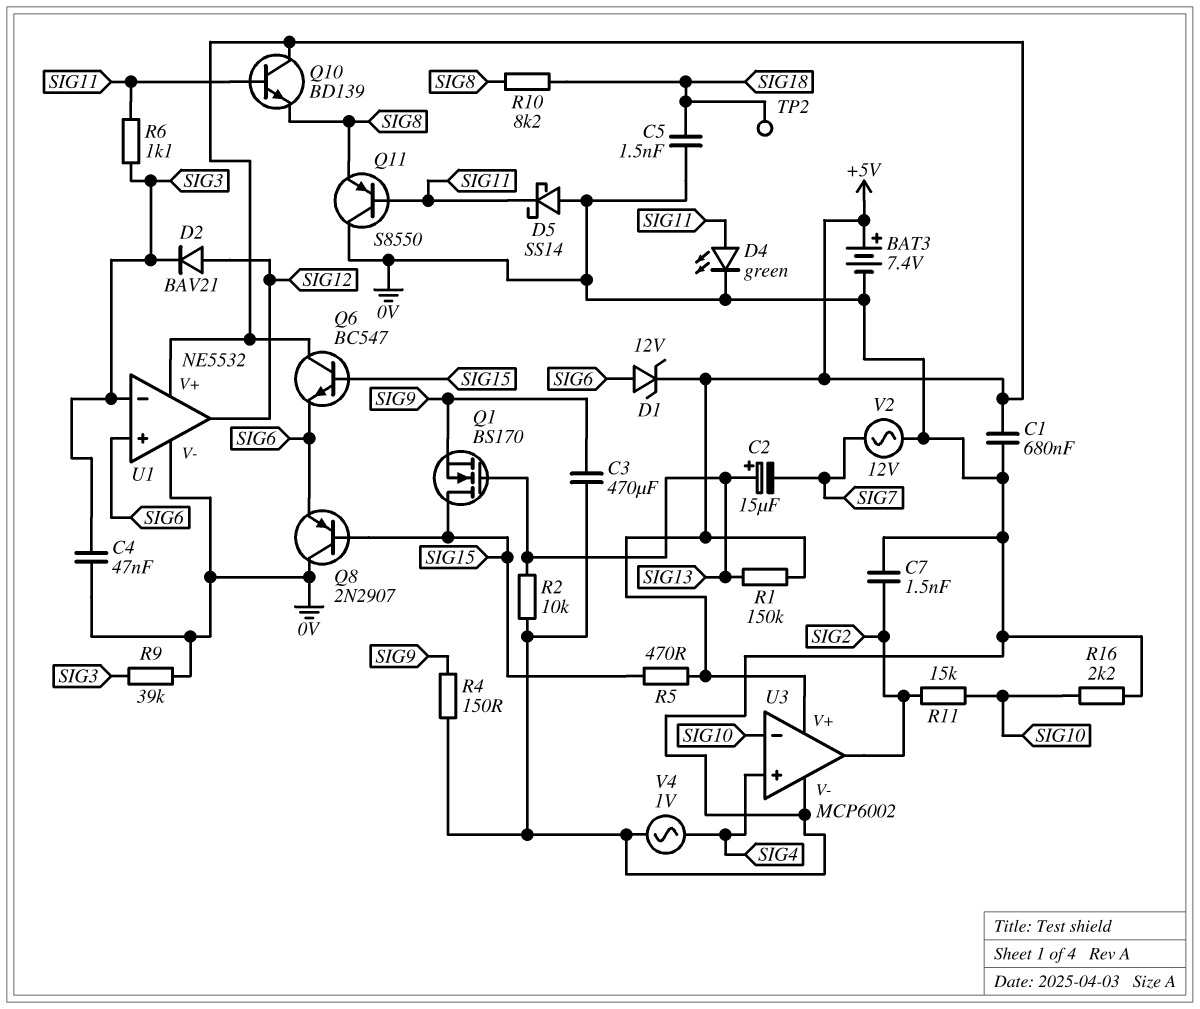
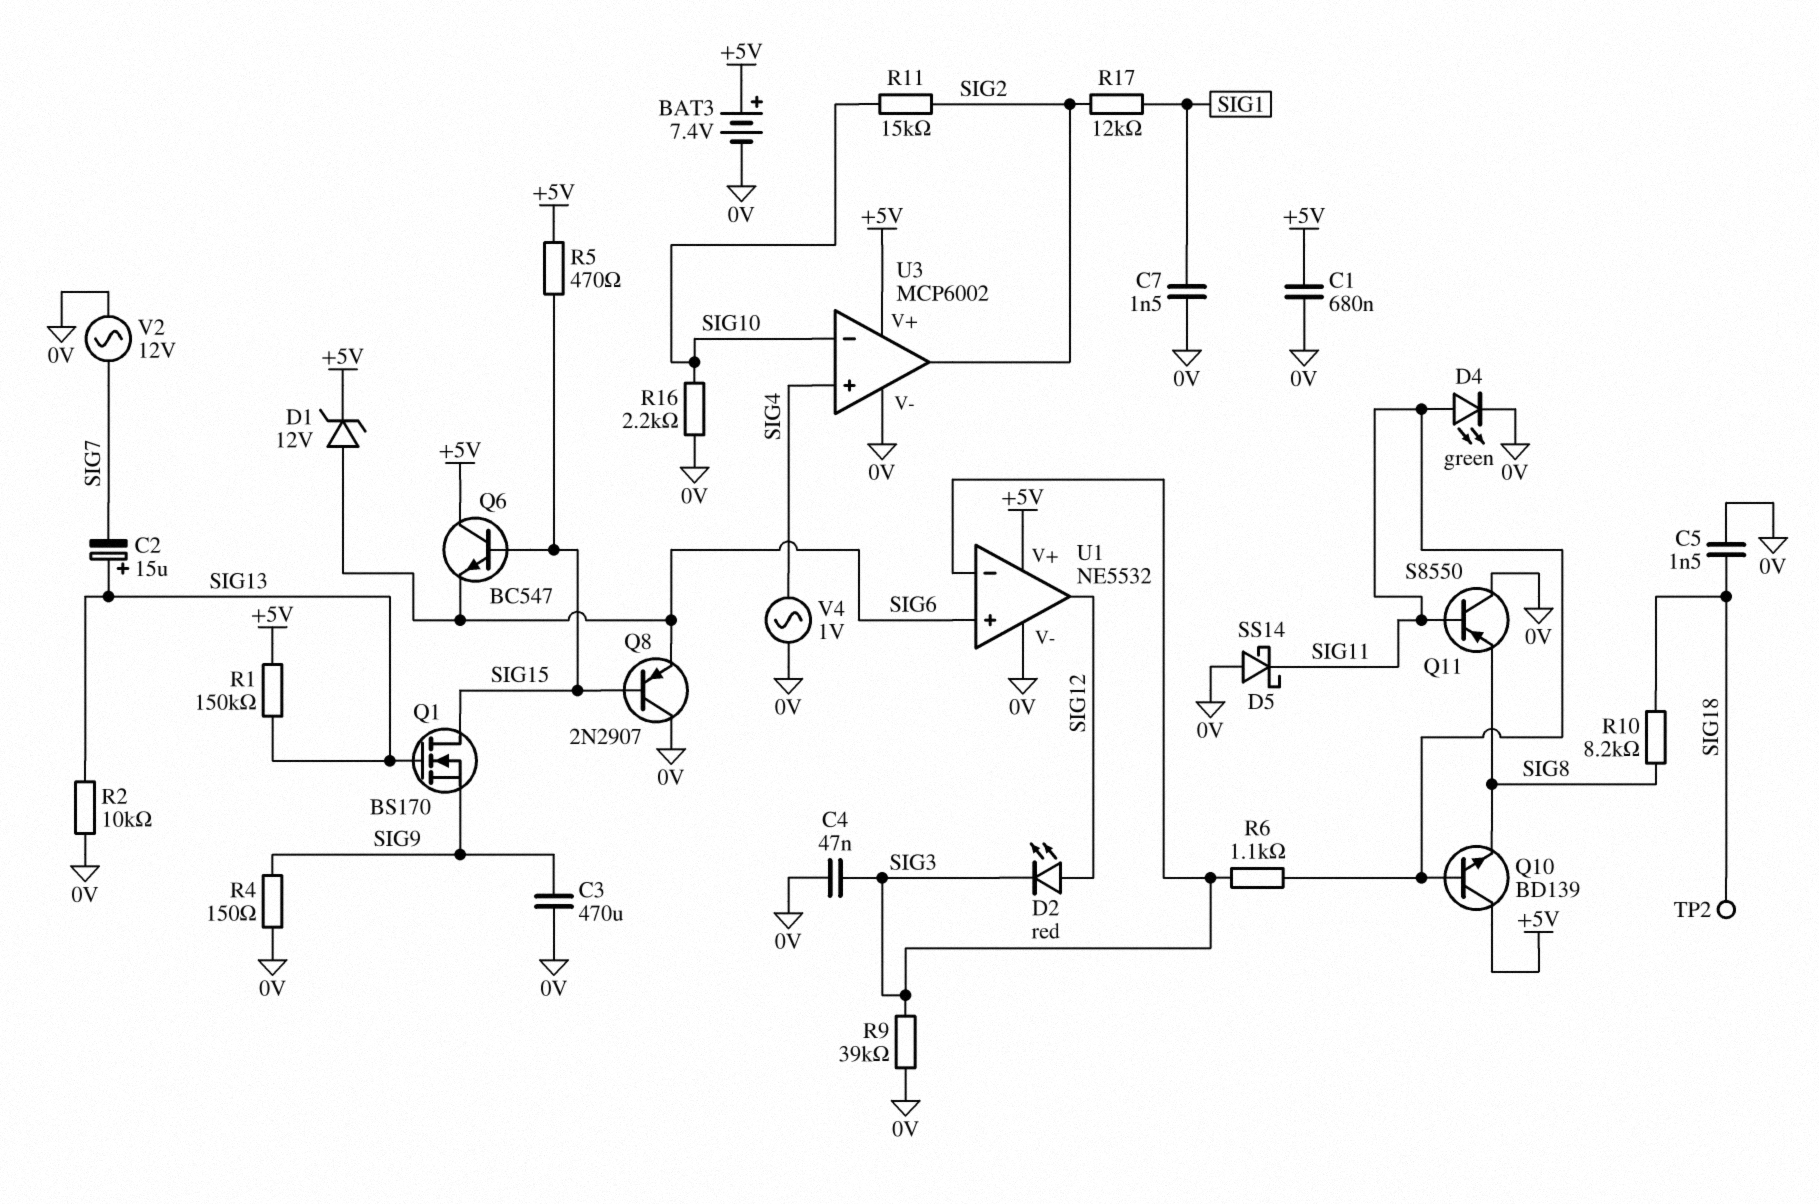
C7: 1.5nF (0V, SIG2) -> 1.5nF (0V, SIG1)
D2: diode BAV21 (A SIG12, K SIG3) -> LED red (A SIG12, K SIG3)
R17: none -> 12k (SIG1, SIG2)

